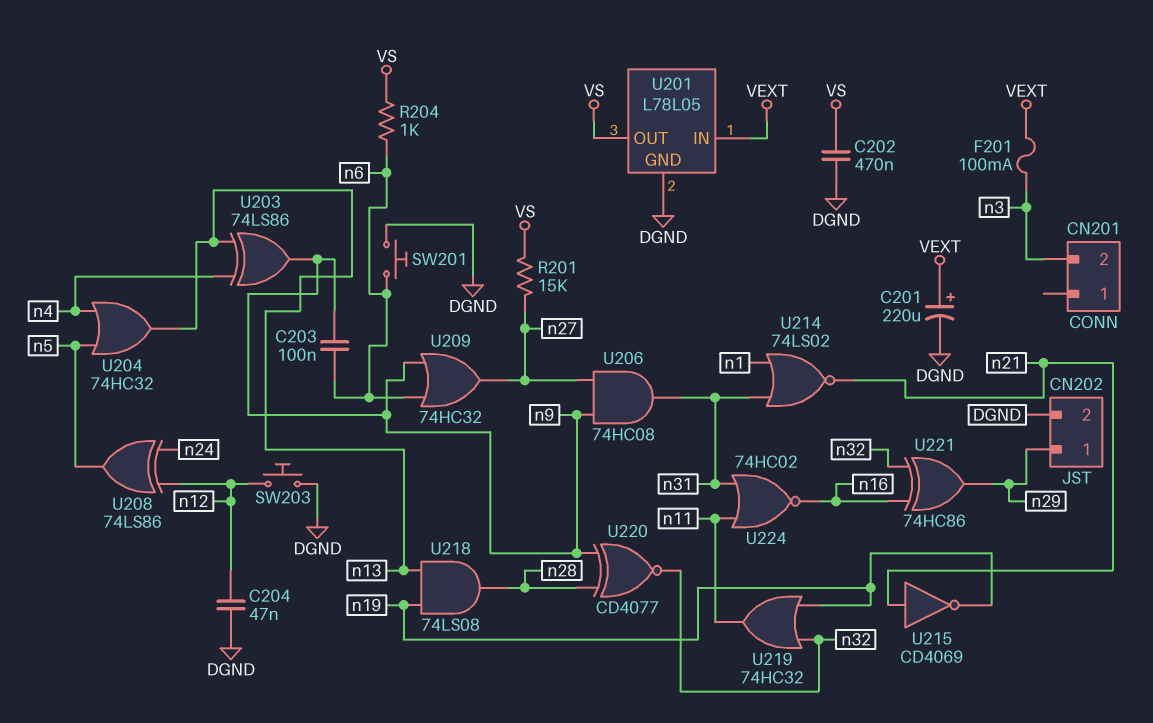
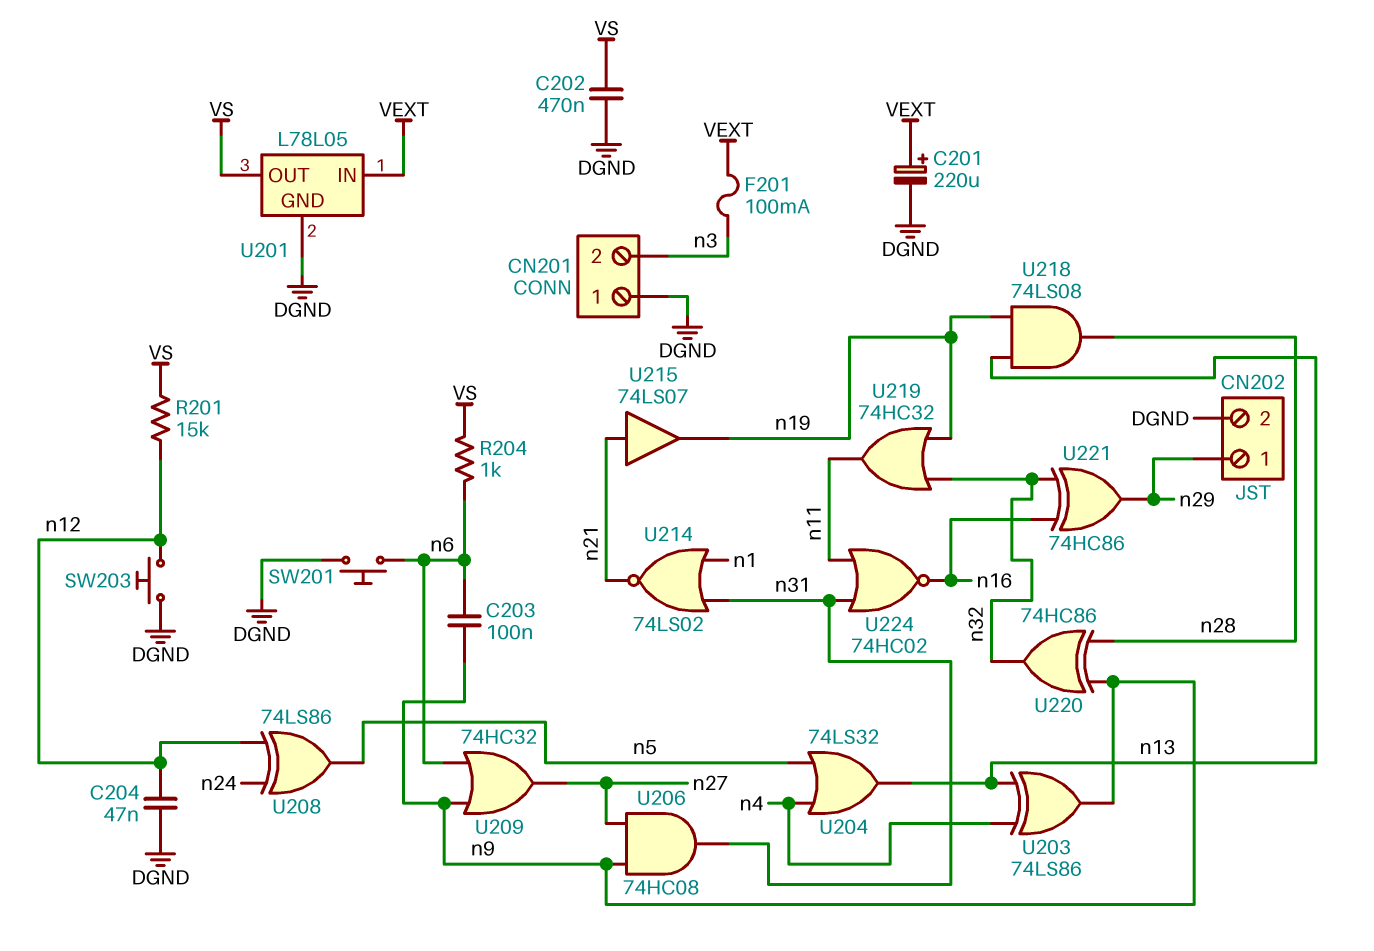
CN201 pin 1: none -> DGND
R201: 15k (VS, n27) -> 15k (VS, n12)
U204: OR 74HC32 (in n4, in n5, out n13) -> OR 74LS32 (in n4, in n5, out n13)
U215: NOT CD4069 (in n21, out n19) -> buffer 74LS07 (in n21, out n19)
U220: XNOR CD4077 (in n9, in n28, out n32) -> XOR 74HC86 (in n9, in n28, out n32)

